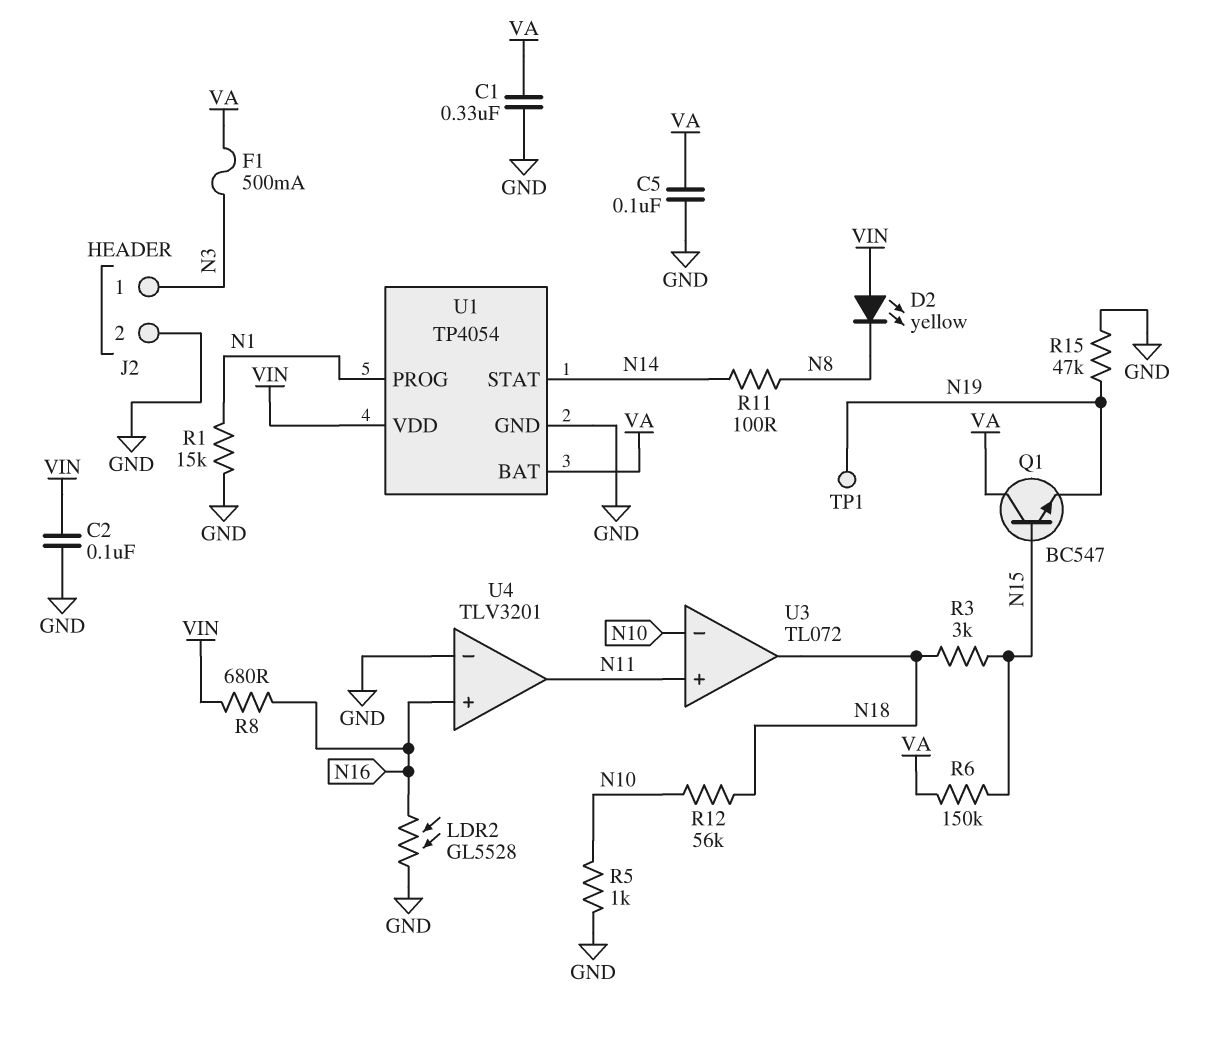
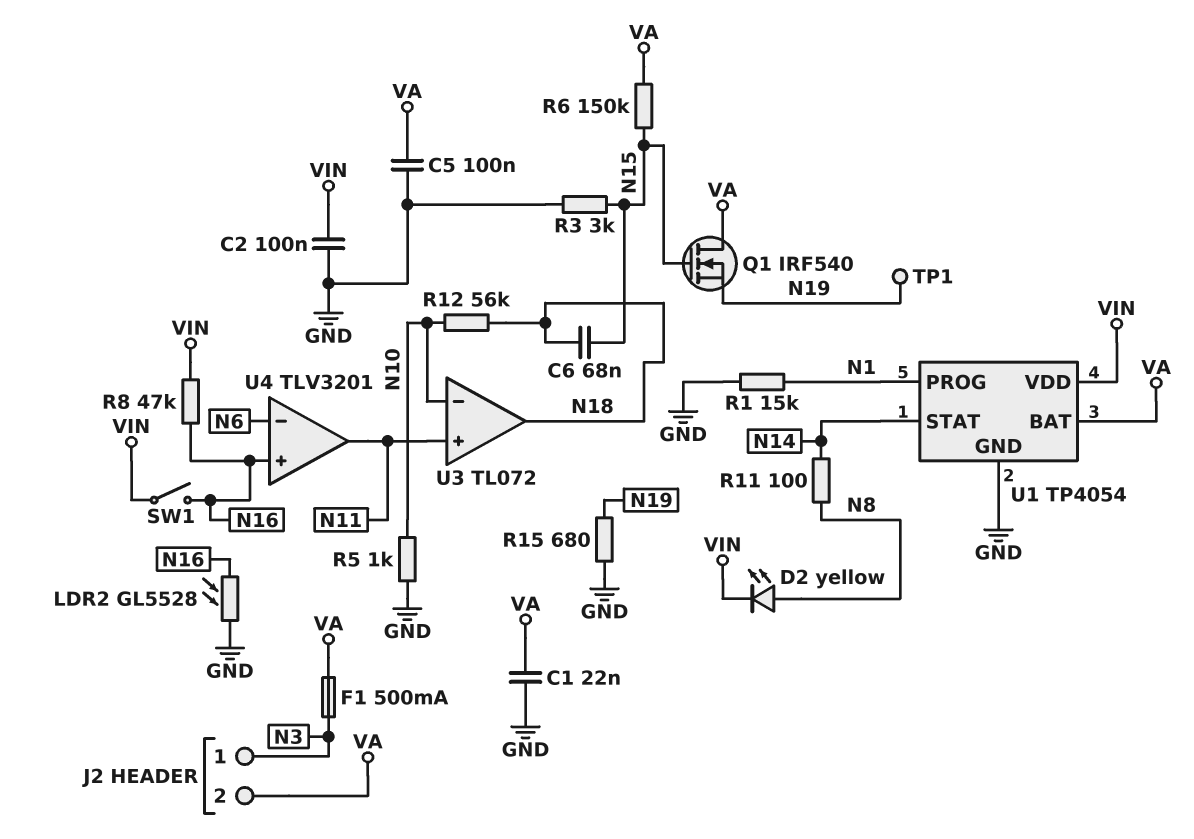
C1: 330nF (GND, VA) -> 22nF (GND, VA)
C6: none -> 68nF (N15, N18)
D2: LED yellow (A VIN, K N8) -> LED yellow (A N8, K VIN)
J2 pin 2: GND -> VA
Q1: NPN BC547 (B N15, C VA, E N19) -> NMOS IRF540 (G N15, D VA, S N19)
R3: 3k (N15, N18) -> 3k (GND, N15)
R8: 680 (N16, VIN) -> 47k (N16, VIN)
R15: 47k (GND, N19) -> 680 (GND, N19)
SW1: none -> switch (N16, VIN)
U4 pin in-: GND -> N6

